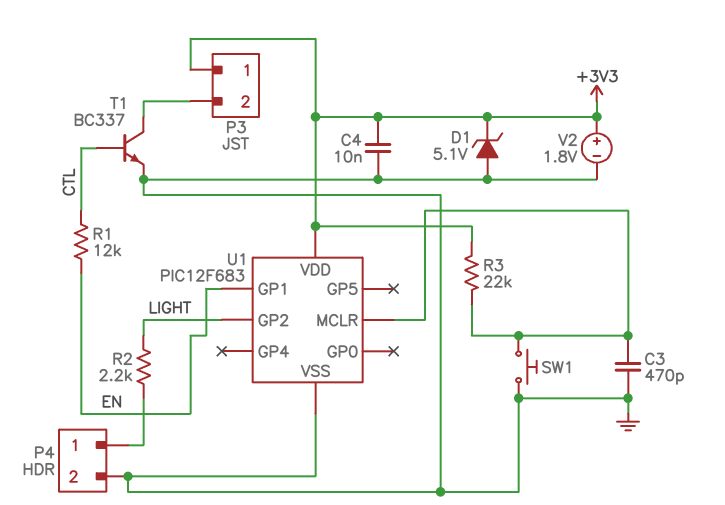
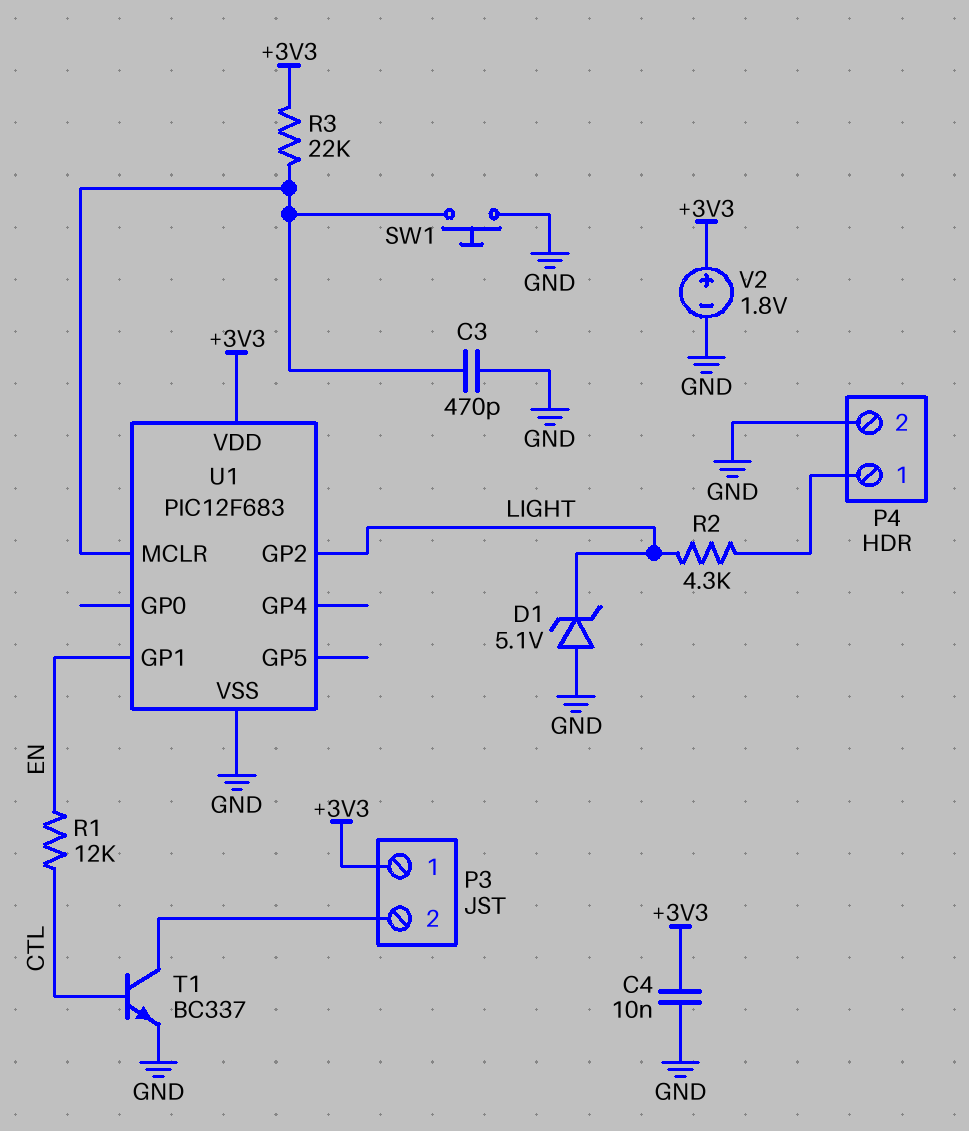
D1: zener 5.1V (A GND, K +3V3) -> zener 5.1V (A GND, K LIGHT)
R2: 2.2k (LIGHT, P4/1) -> 4.3k (LIGHT, P4/1)

